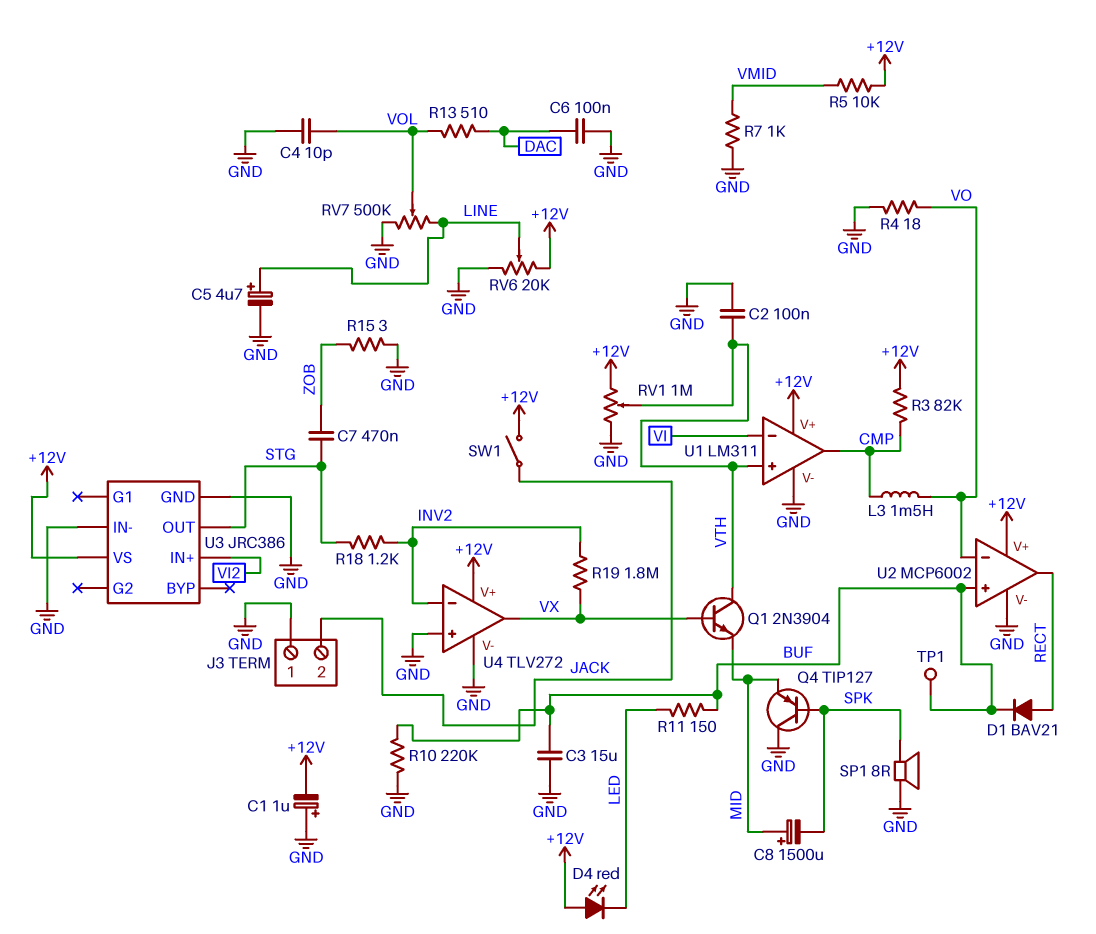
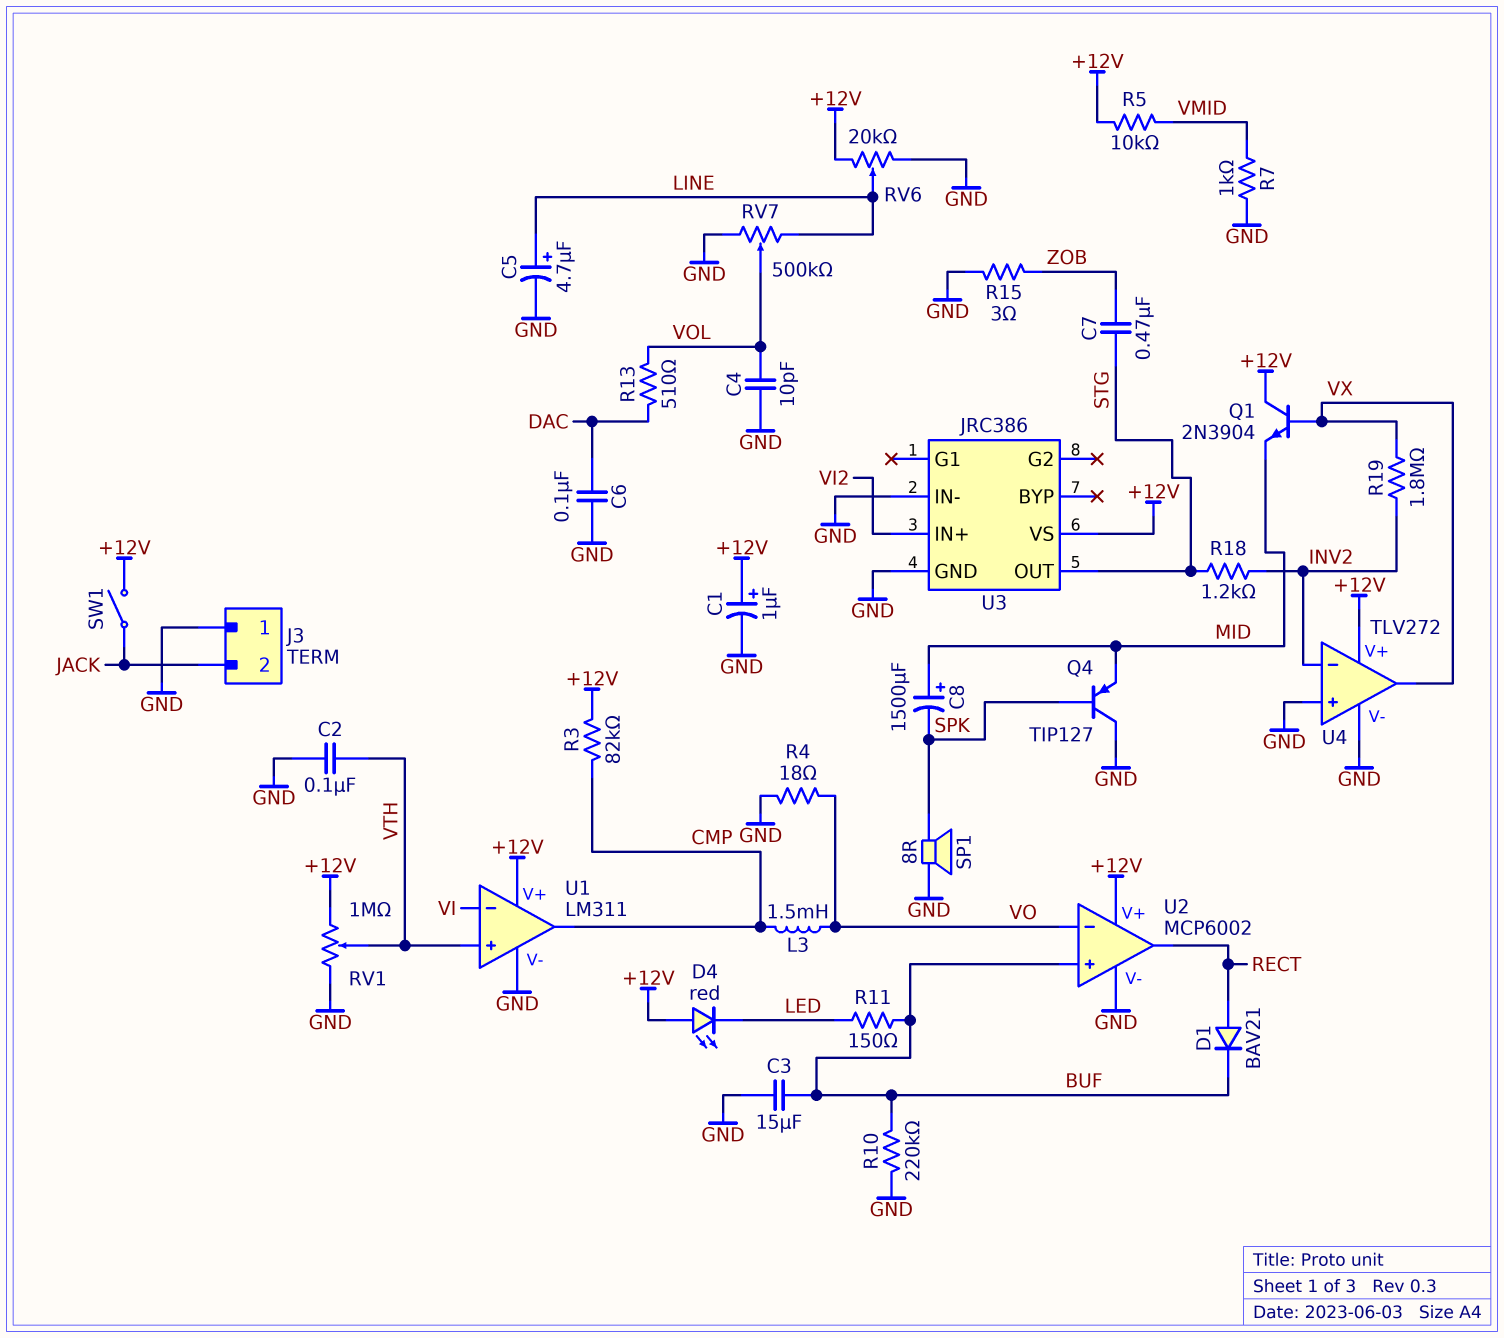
C1: 1uF (plus GND, minus +12V) -> 1uF (plus +12V, minus GND)
Q1: NPN 2N3904 (B VX, C VTH, E MID) -> NPN 2N3904 (B VX, C +12V, E MID)
TP1: test point (BUF) -> none

